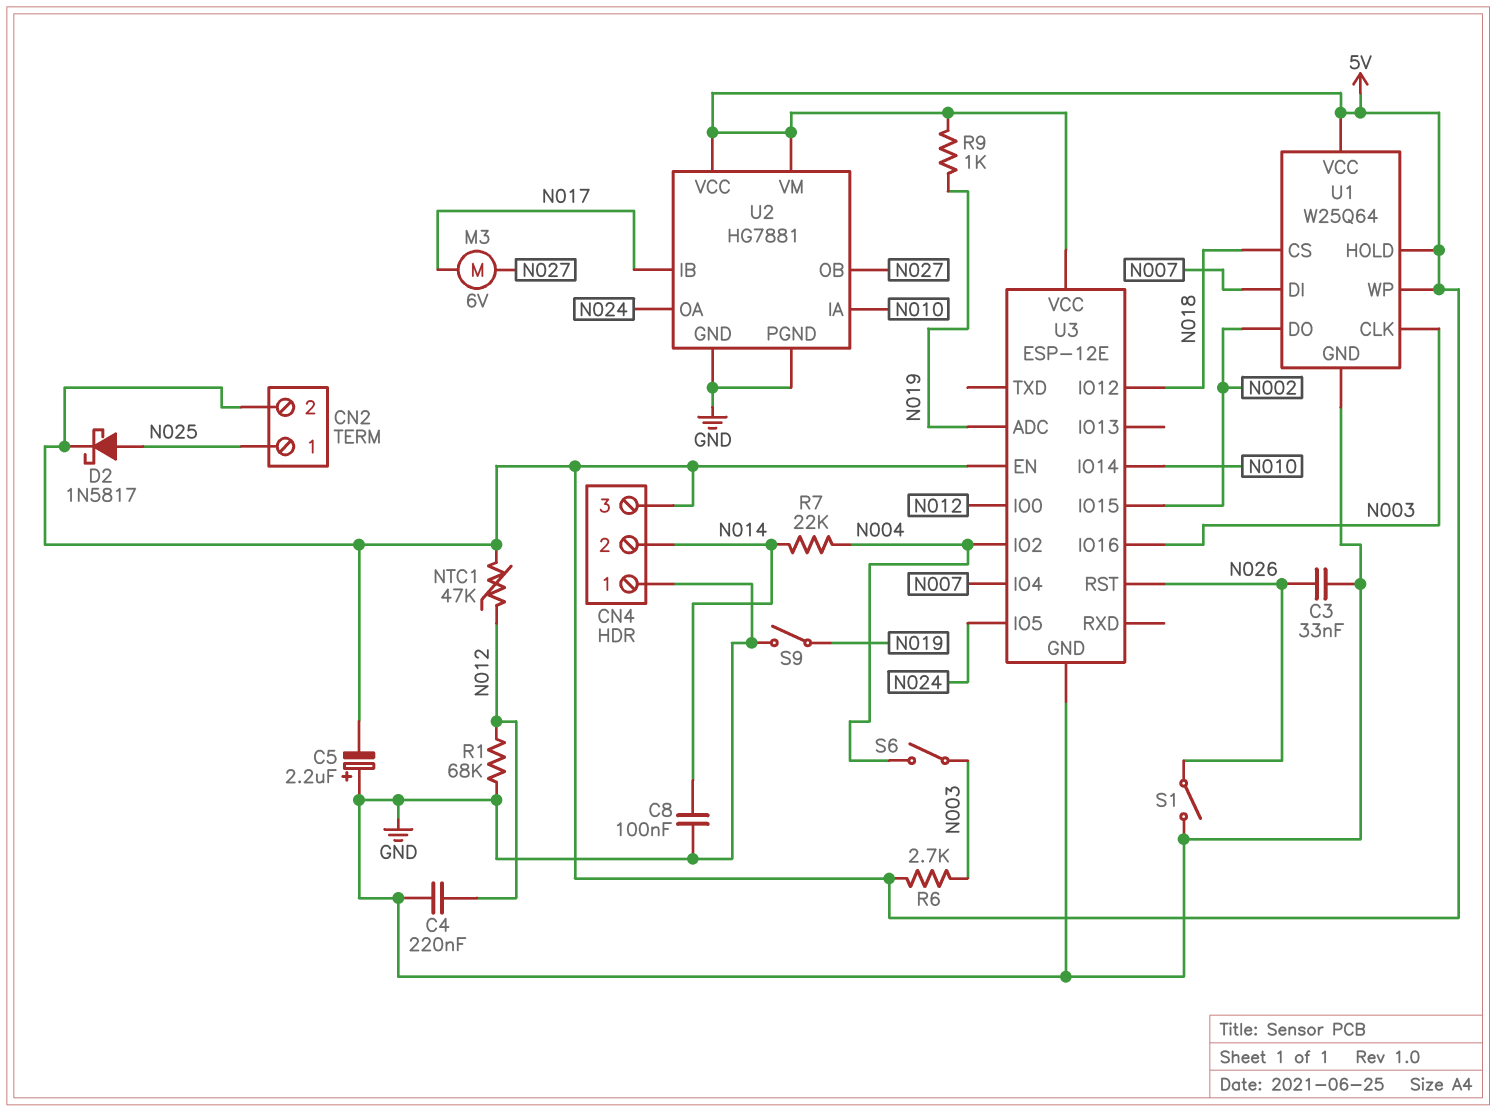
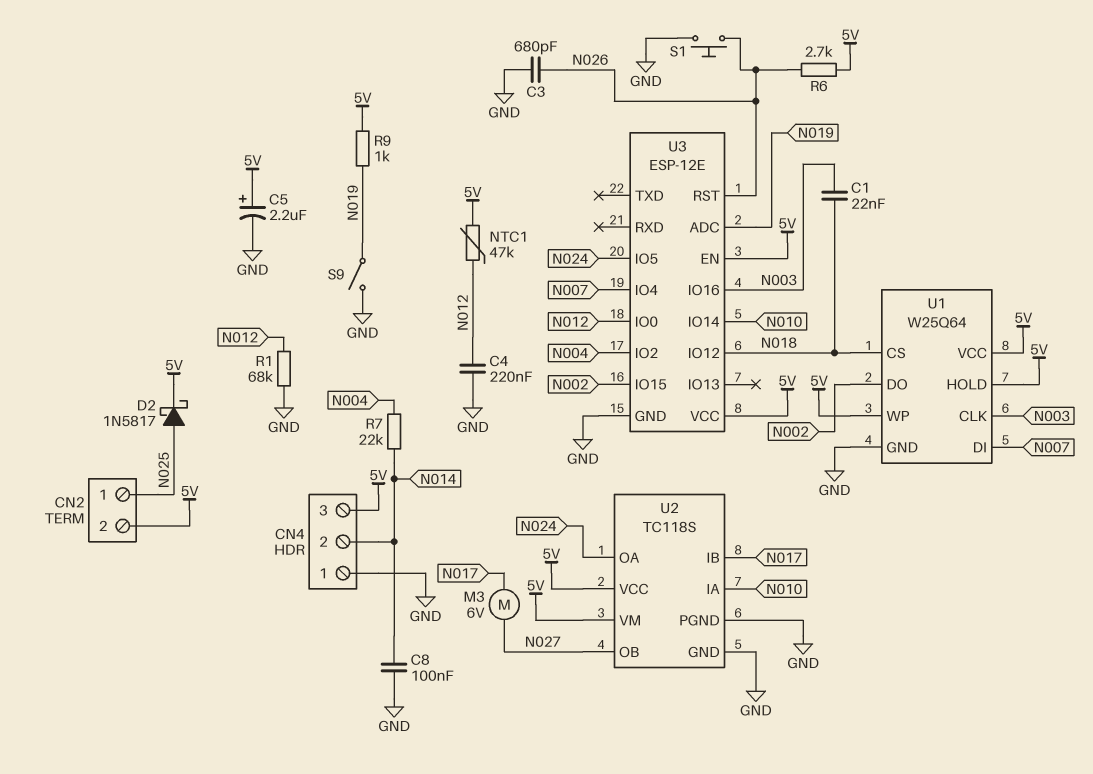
C1: none -> 22nF (N003, N018)
C3: 33nF (GND, N026) -> 680pF (GND, N026)
C5: 2.2uF (plus GND, minus 5V) -> 2.2uF (plus 5V, minus GND)
R6: 2.7k (5V, N003) -> 2.7k (5V, N026)
S1: switch (GND, N026) -> button (GND, N026)
S6: switch (N003, N004) -> none
U2: HG7881 -> TC118S

